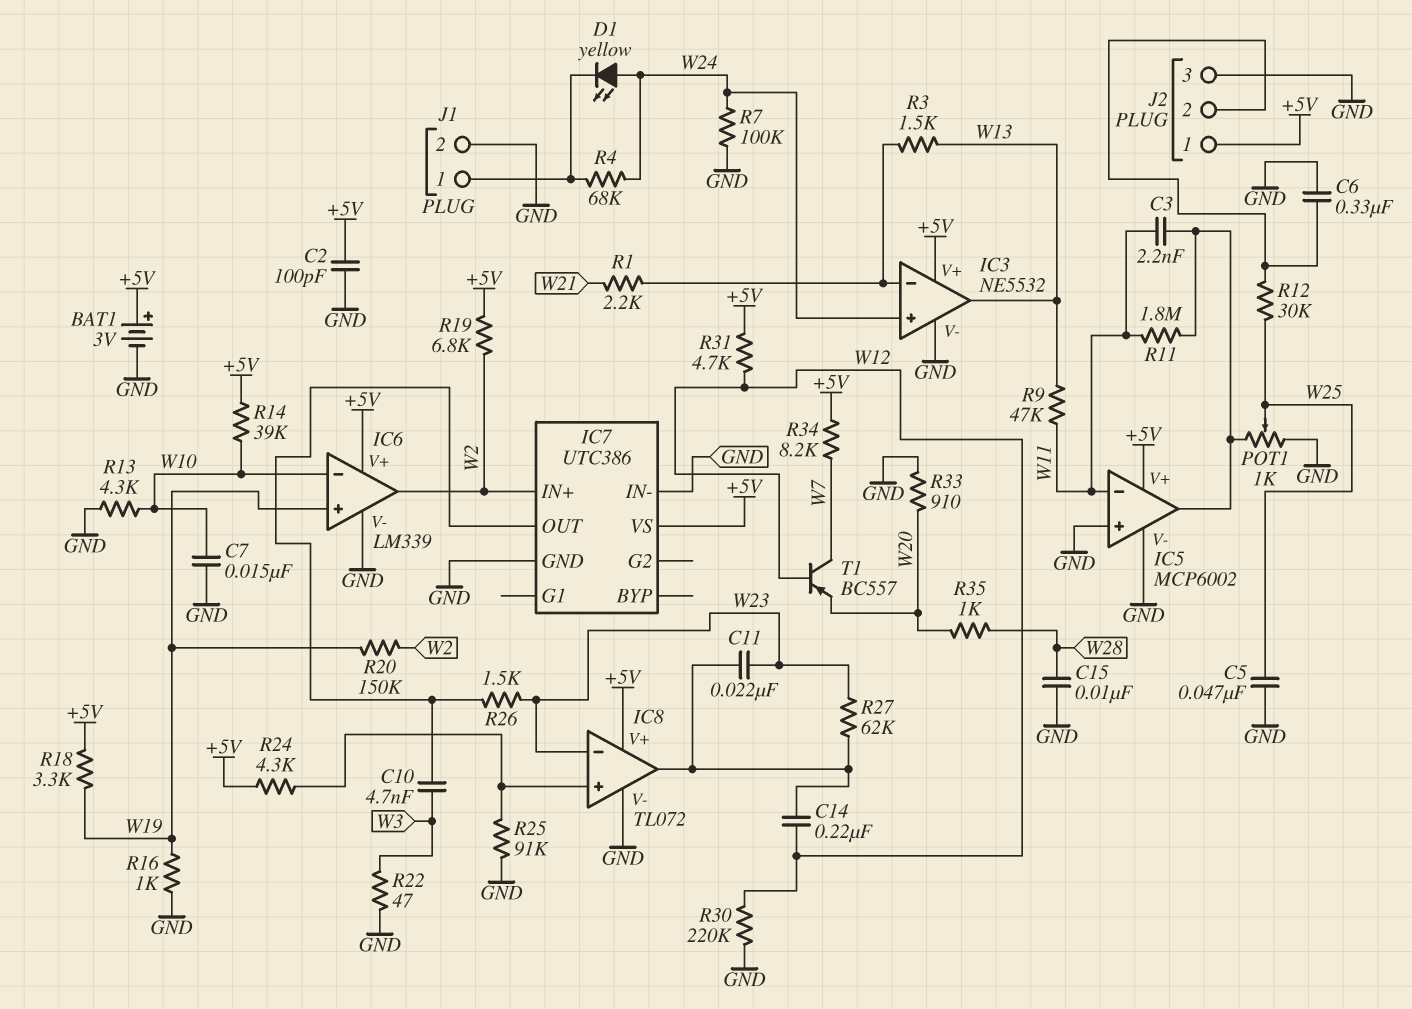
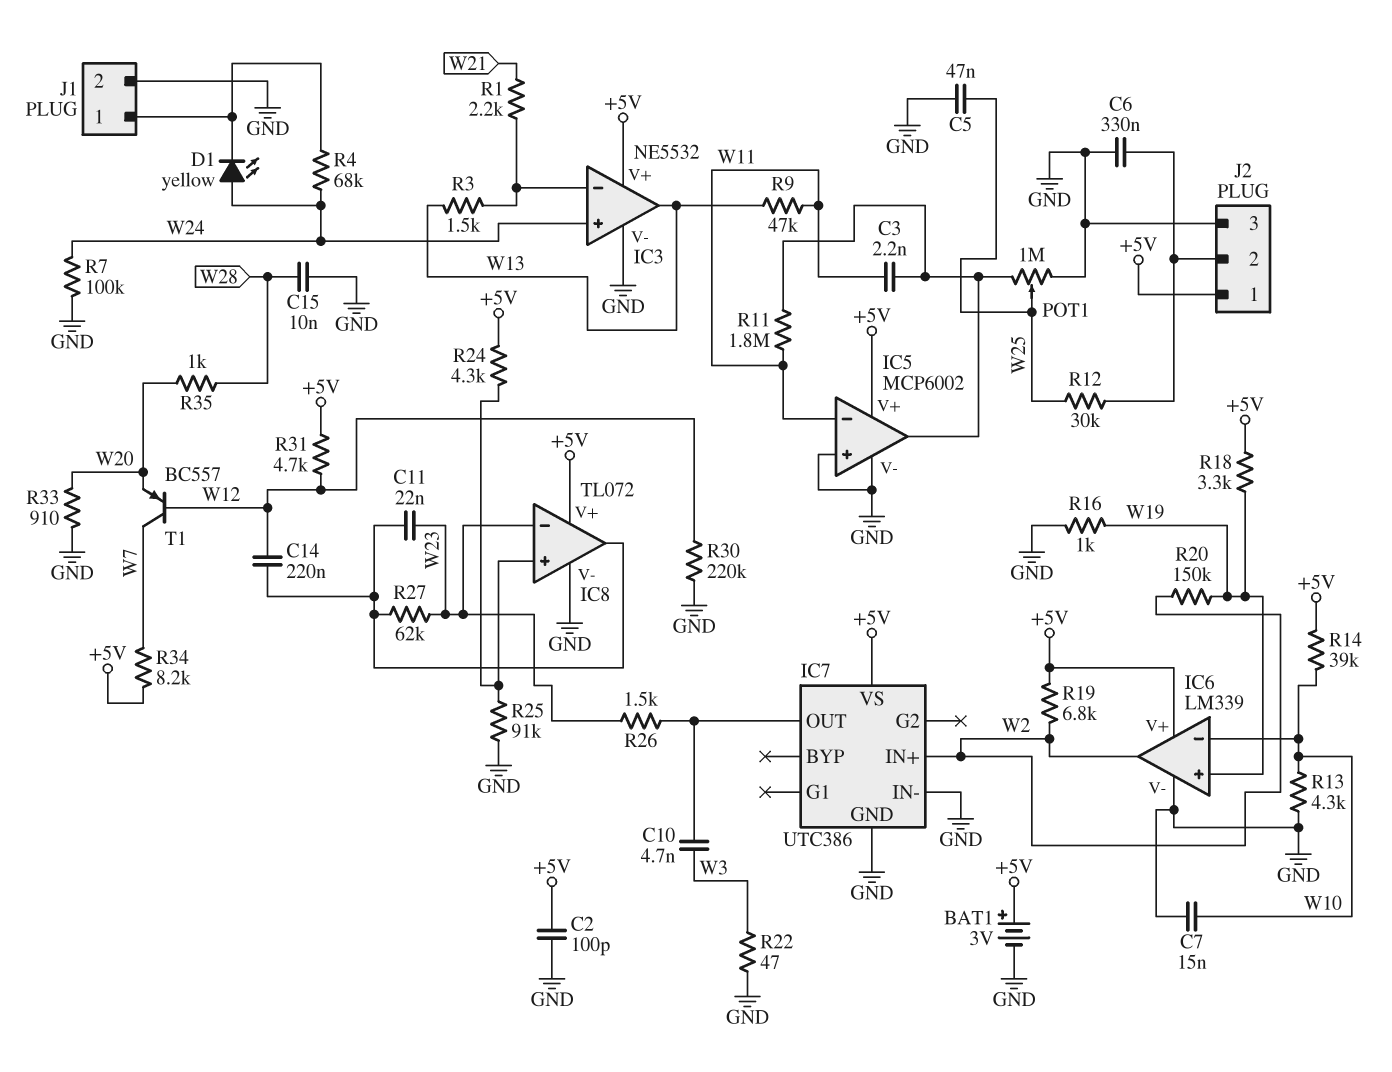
POT1: 1k (GND, IC5/out, wiper W25) -> 1M (GND, IC5/out, wiper W25)

